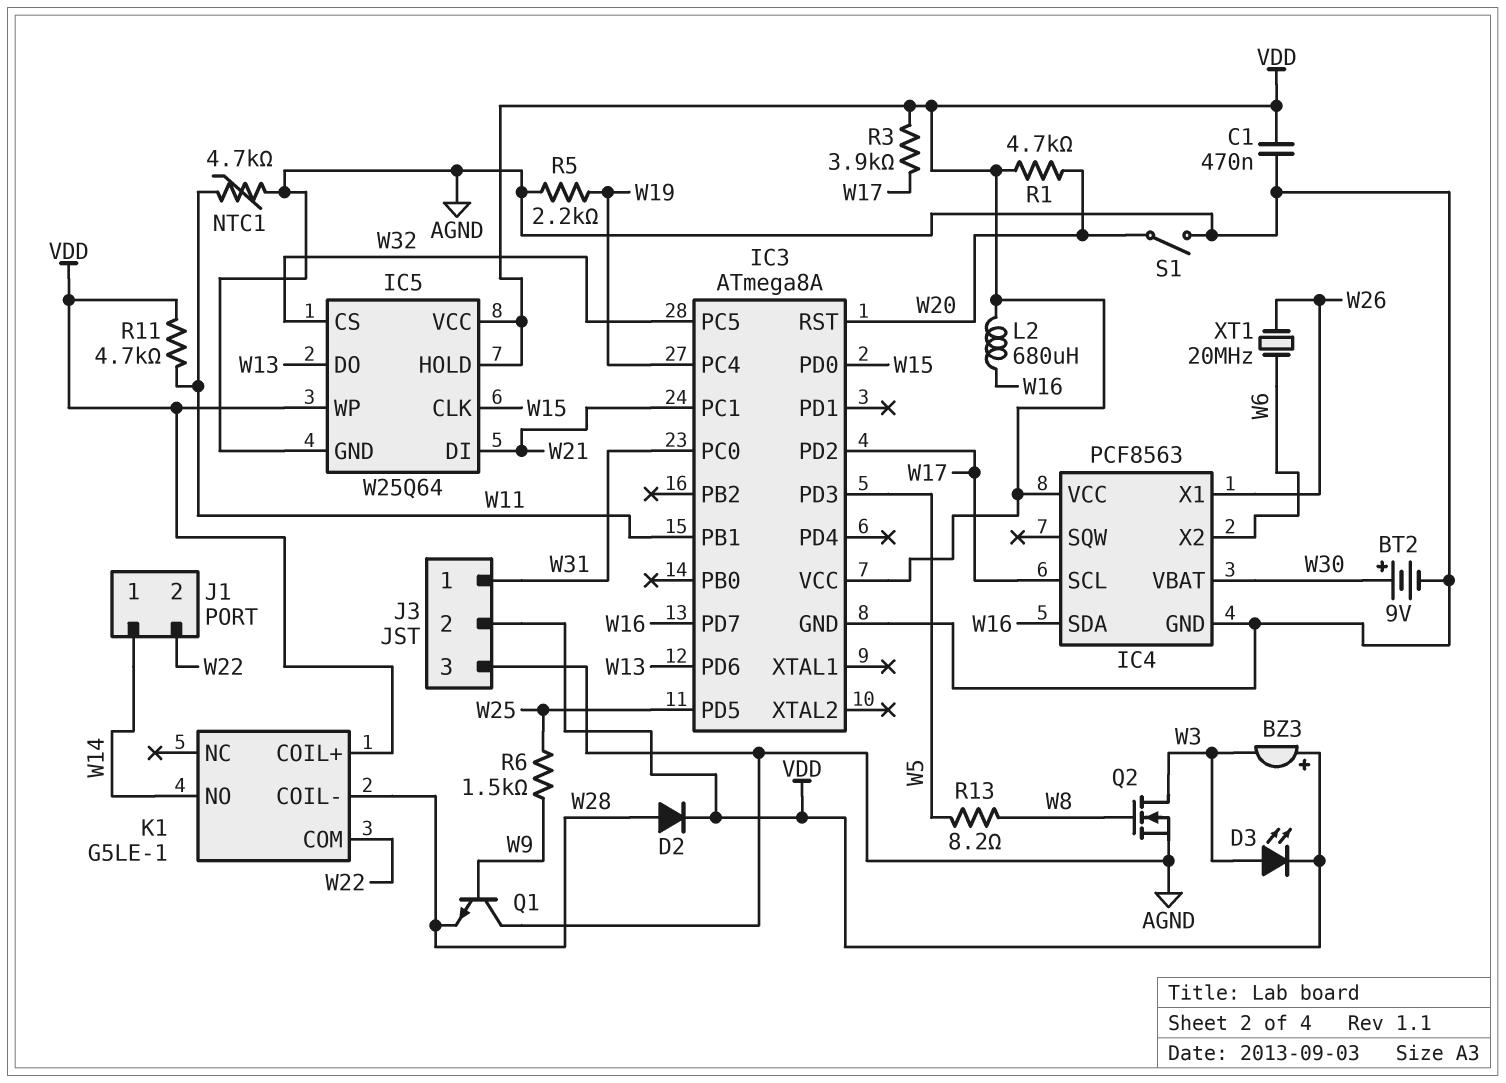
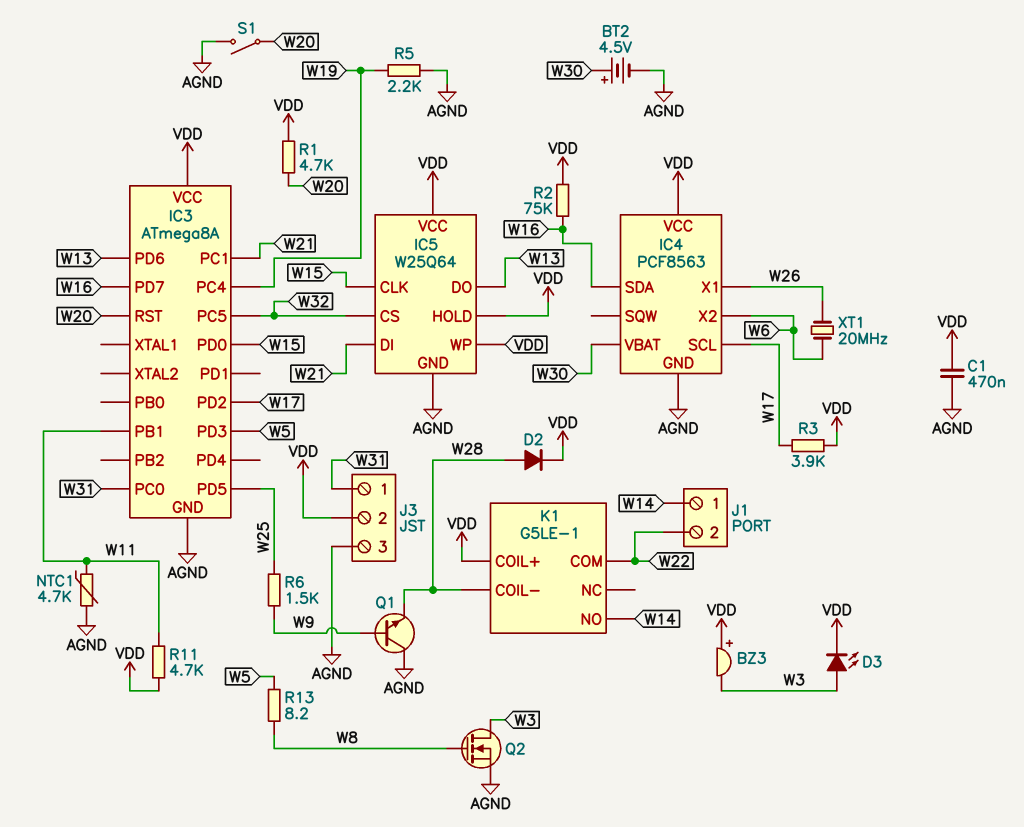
BT2: 9V (plus W30, minus AGND) -> 4.5V (plus W30, minus AGND)
L2: 680uH (VDD, W16) -> none
R2: none -> 75k (VDD, W16)

